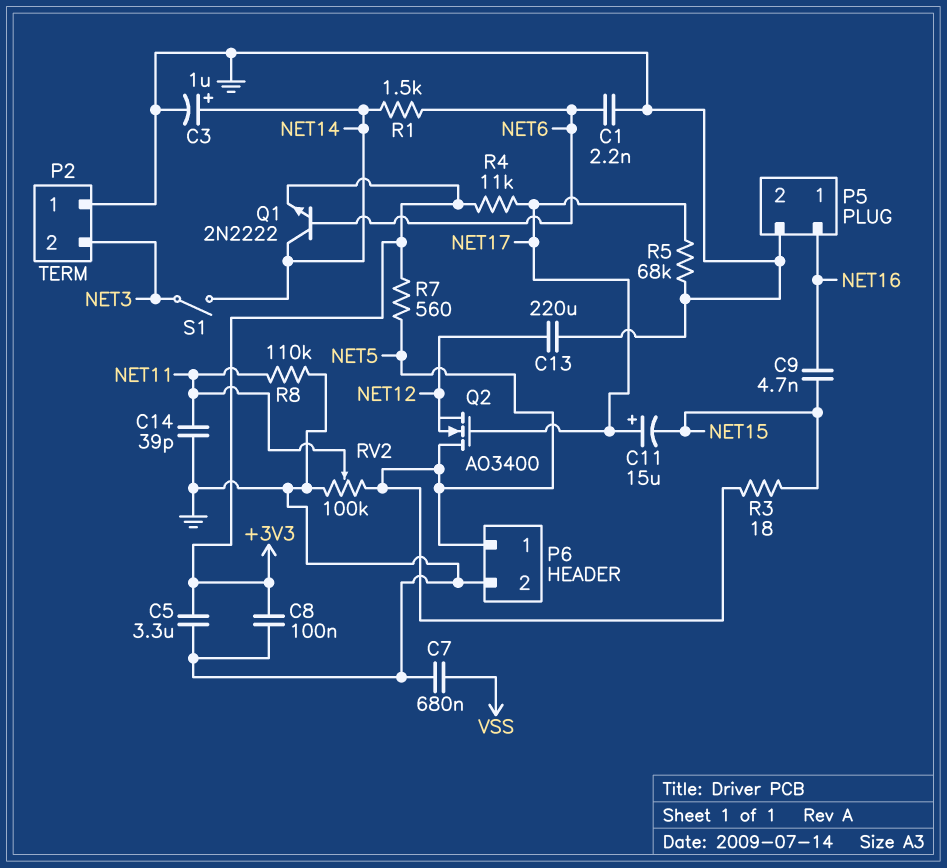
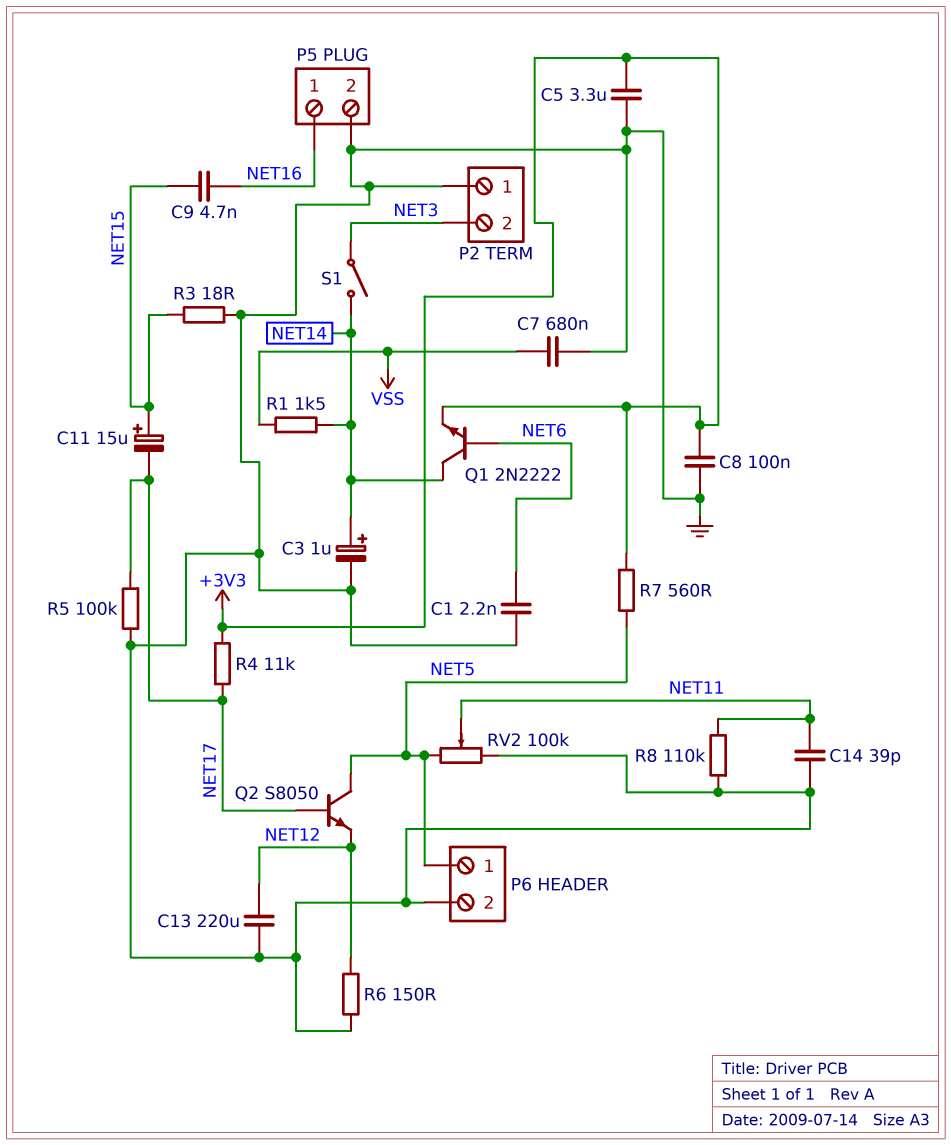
C11: 15uF (plus NET17, minus NET15) -> 15uF (plus NET15, minus NET17)
Q2: NMOS AO3400 (G NET17, D NET5, S NET12) -> NPN S8050 (B NET17, C NET5, E NET12)
R1: 1.5k (NET6, NET14) -> 1.5k (NET14, VSS)
R3: 18 (NET5, NET15) -> 18 (GND, NET15)
R5: 68k (GND, NET17) -> 100k (GND, NET17)
R6: none -> 150 (GND, NET12)

